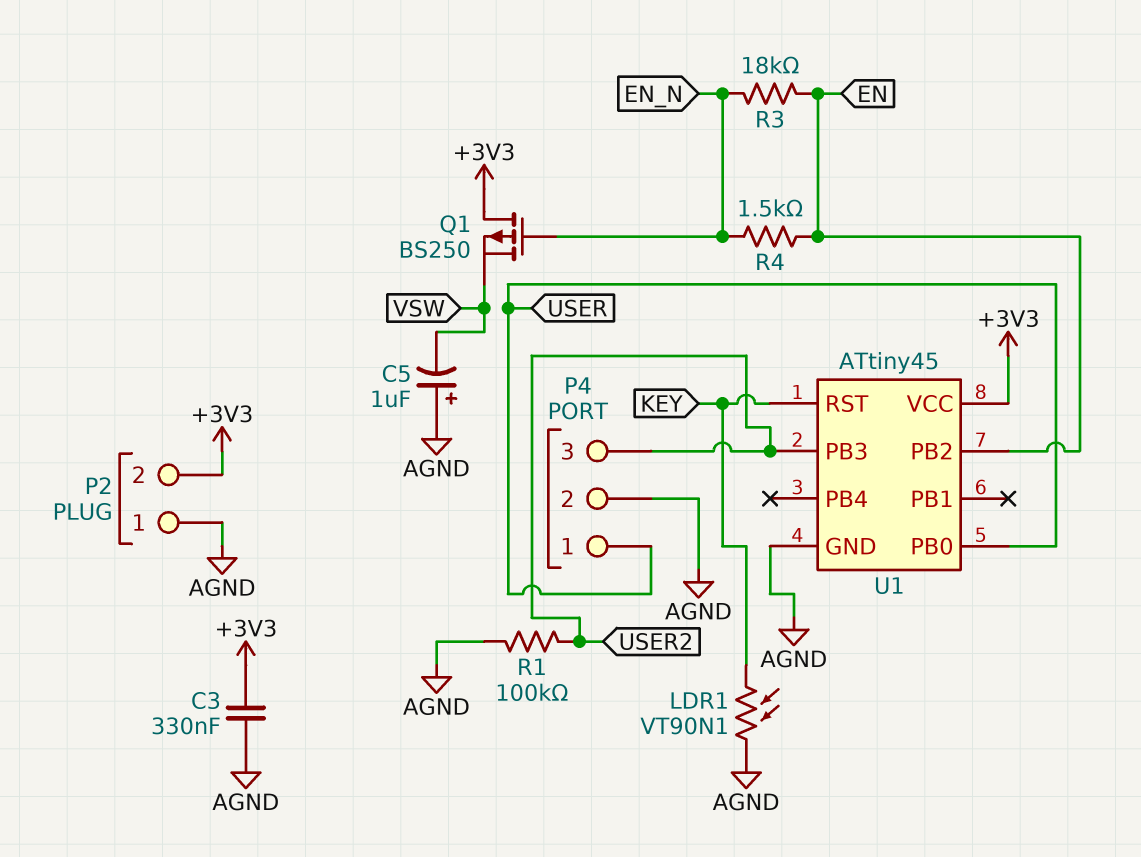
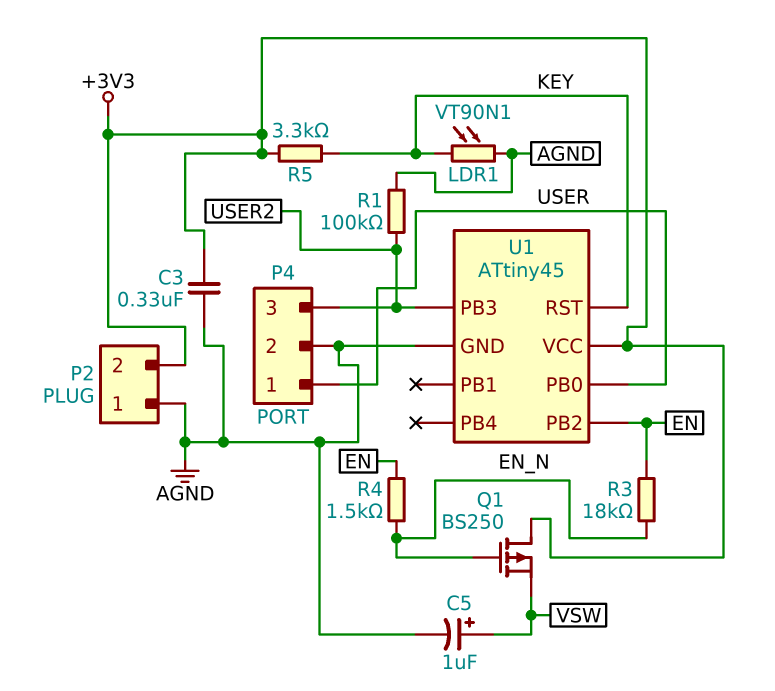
C5: 1uF (plus AGND, minus VSW) -> 1uF (plus VSW, minus AGND)
R5: none -> 3.3k (+3V3, KEY)

